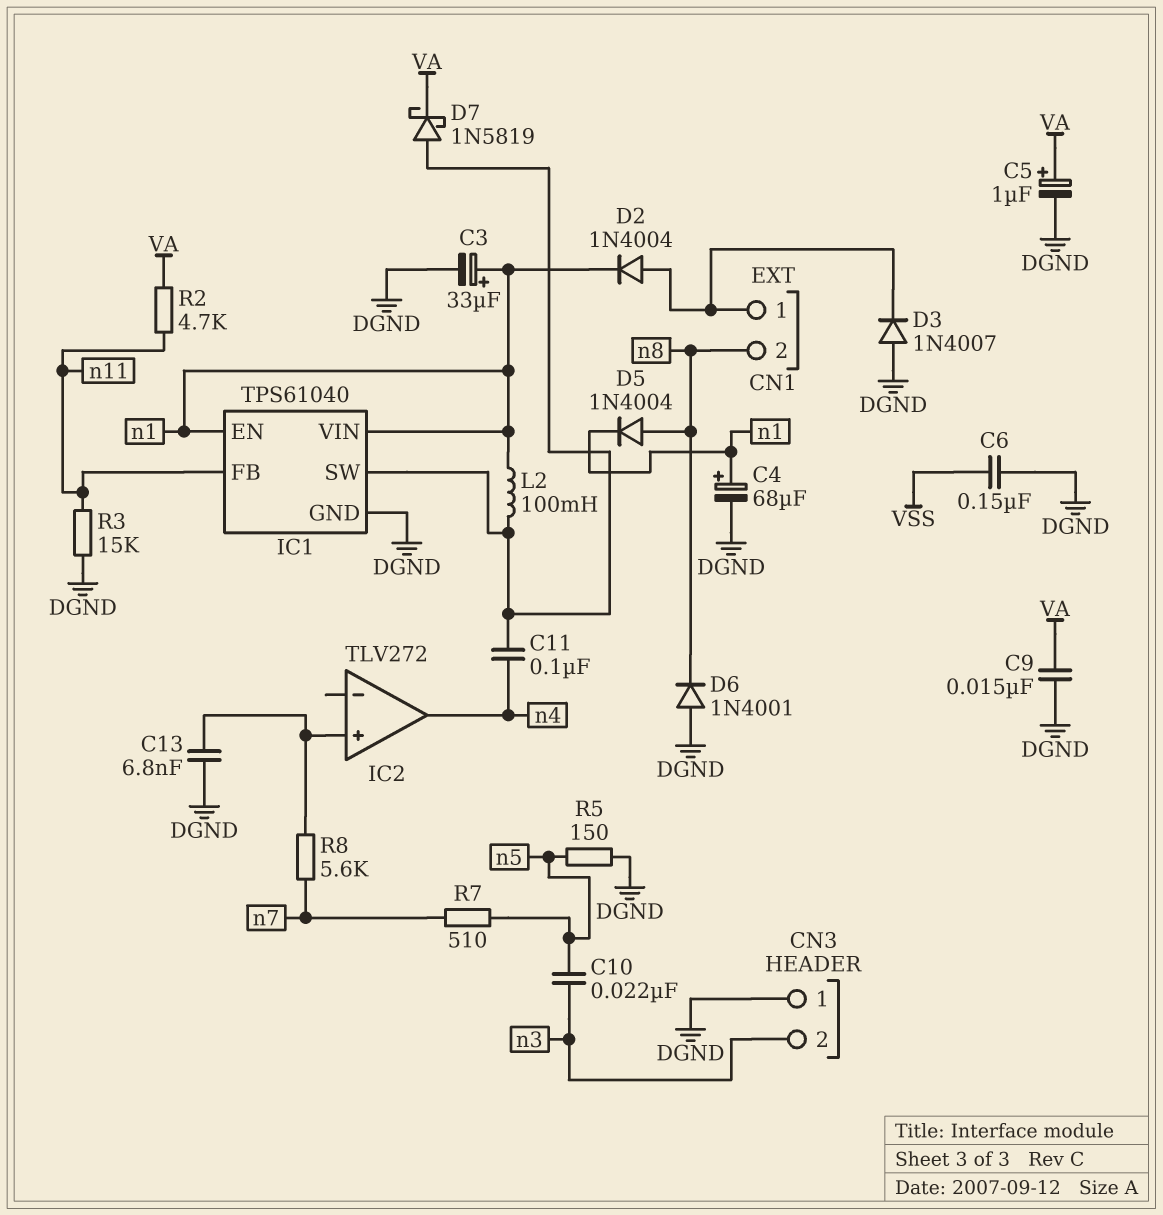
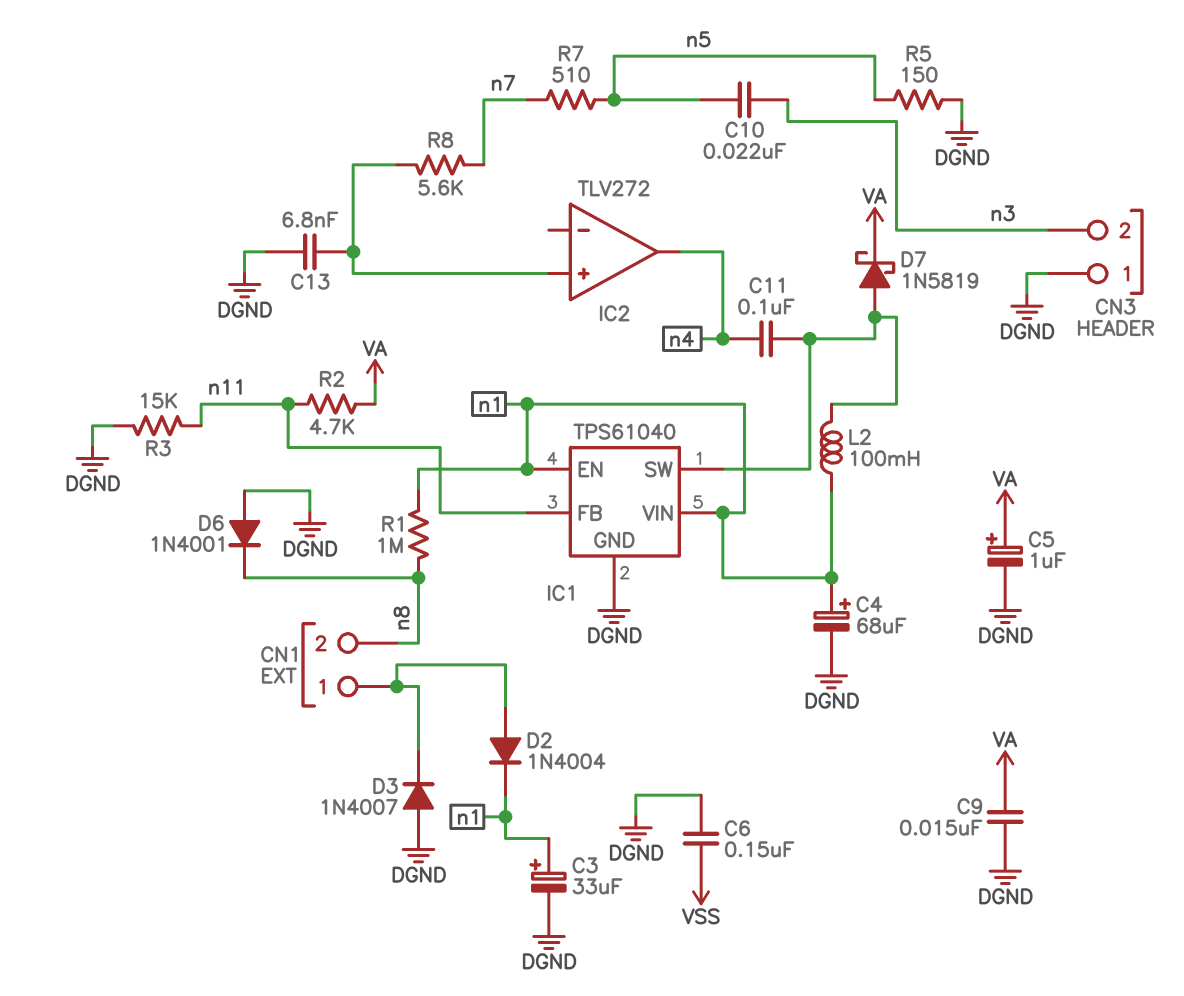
D5: diode 1N4004 (A n8, K n1) -> none
R1: none -> 1M (n1, n8)

